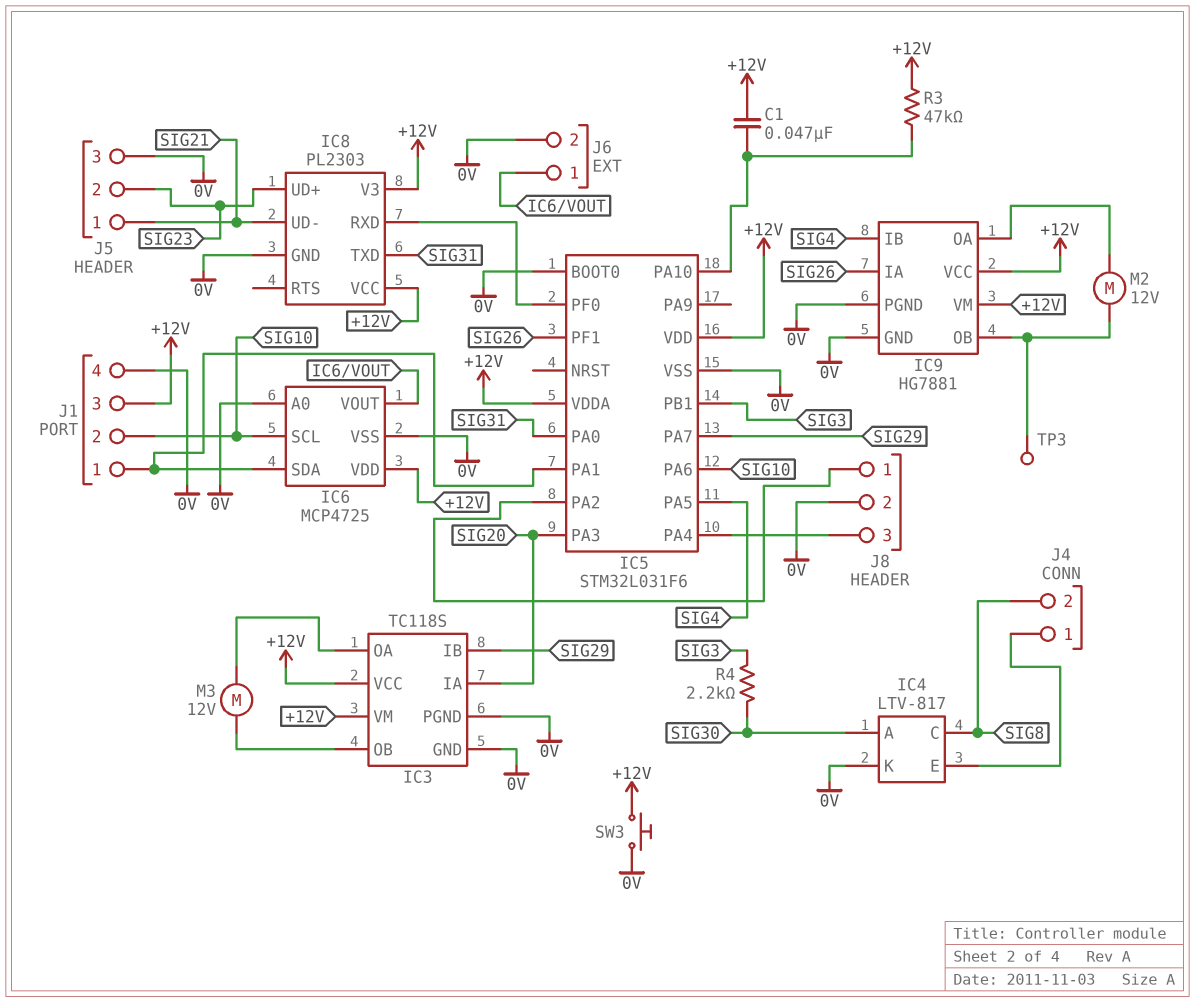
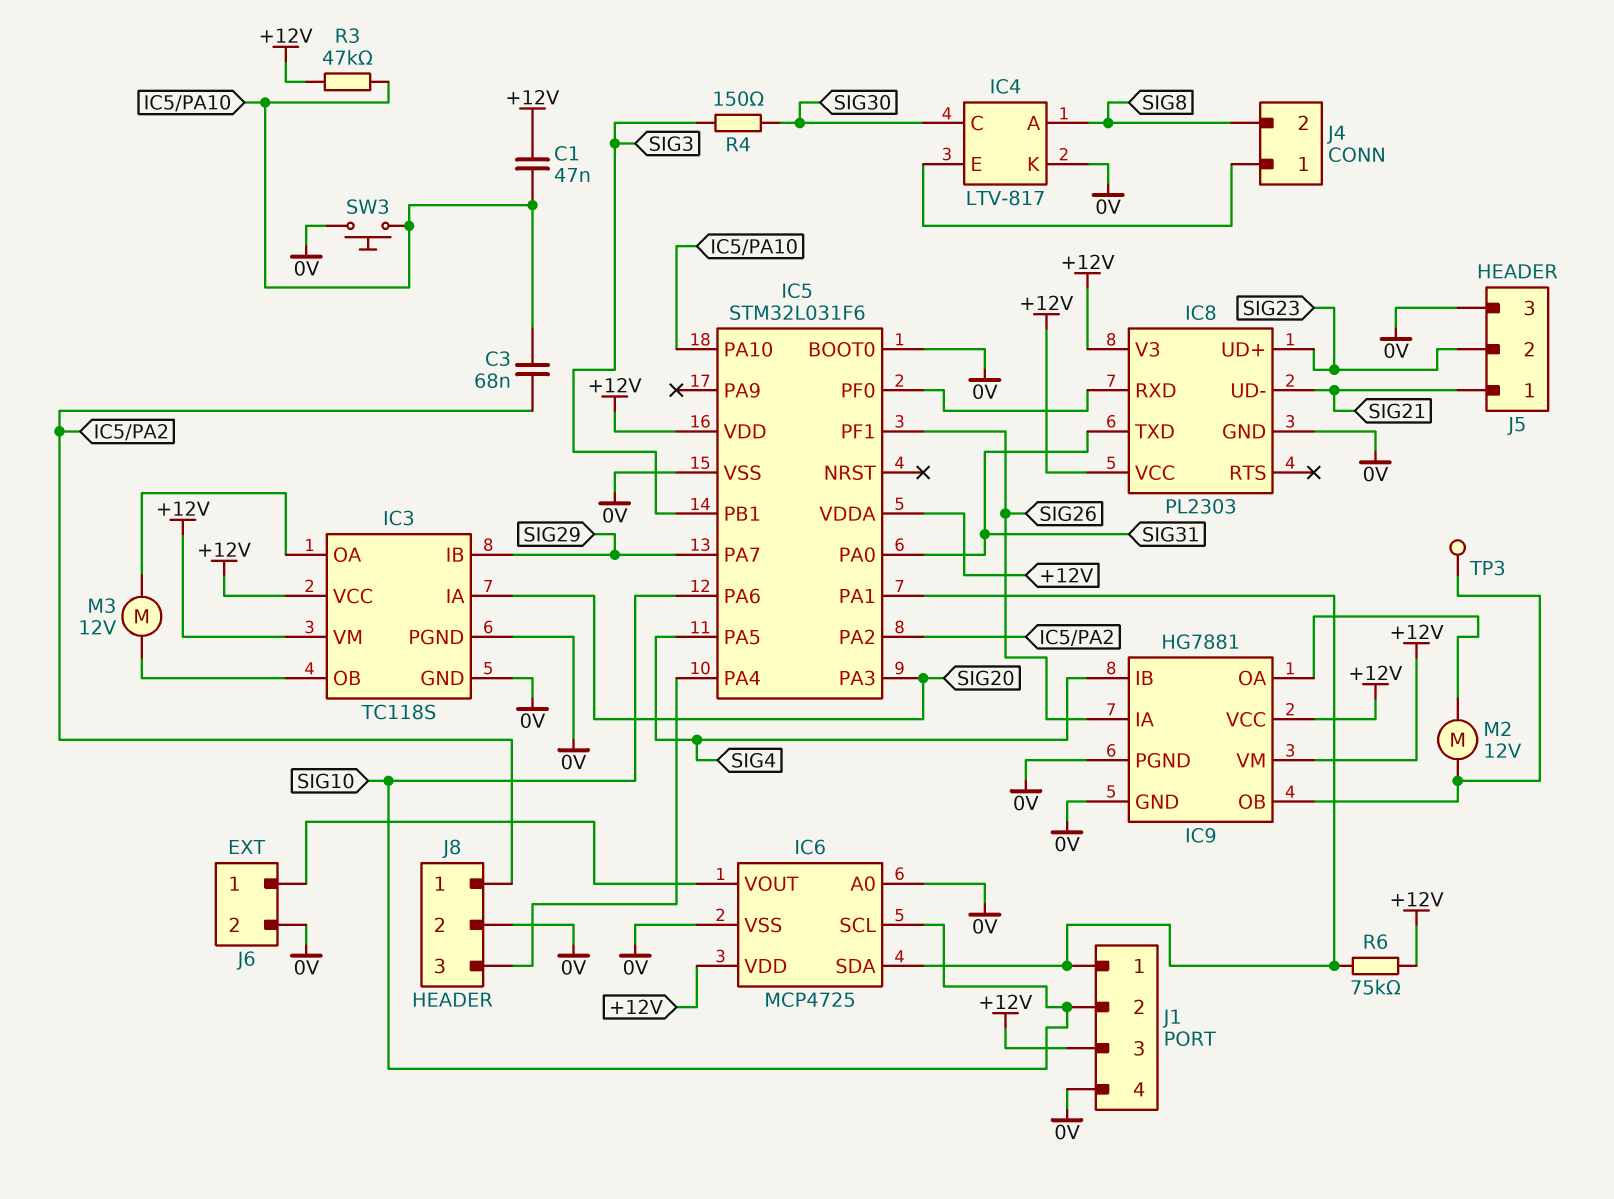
C3: none -> 68nF (IC5/PA2, IC5/PA10)
IC4 pin A: SIG30 -> SIG8
IC4 pin C: SIG8 -> SIG30
R4: 2.2k (SIG3, SIG30) -> 150 (SIG3, SIG30)
R6: none -> 75k (+12V, IC5/PA1)
SW3: button (+12V, 0V) -> button (0V, IC5/PA10)

